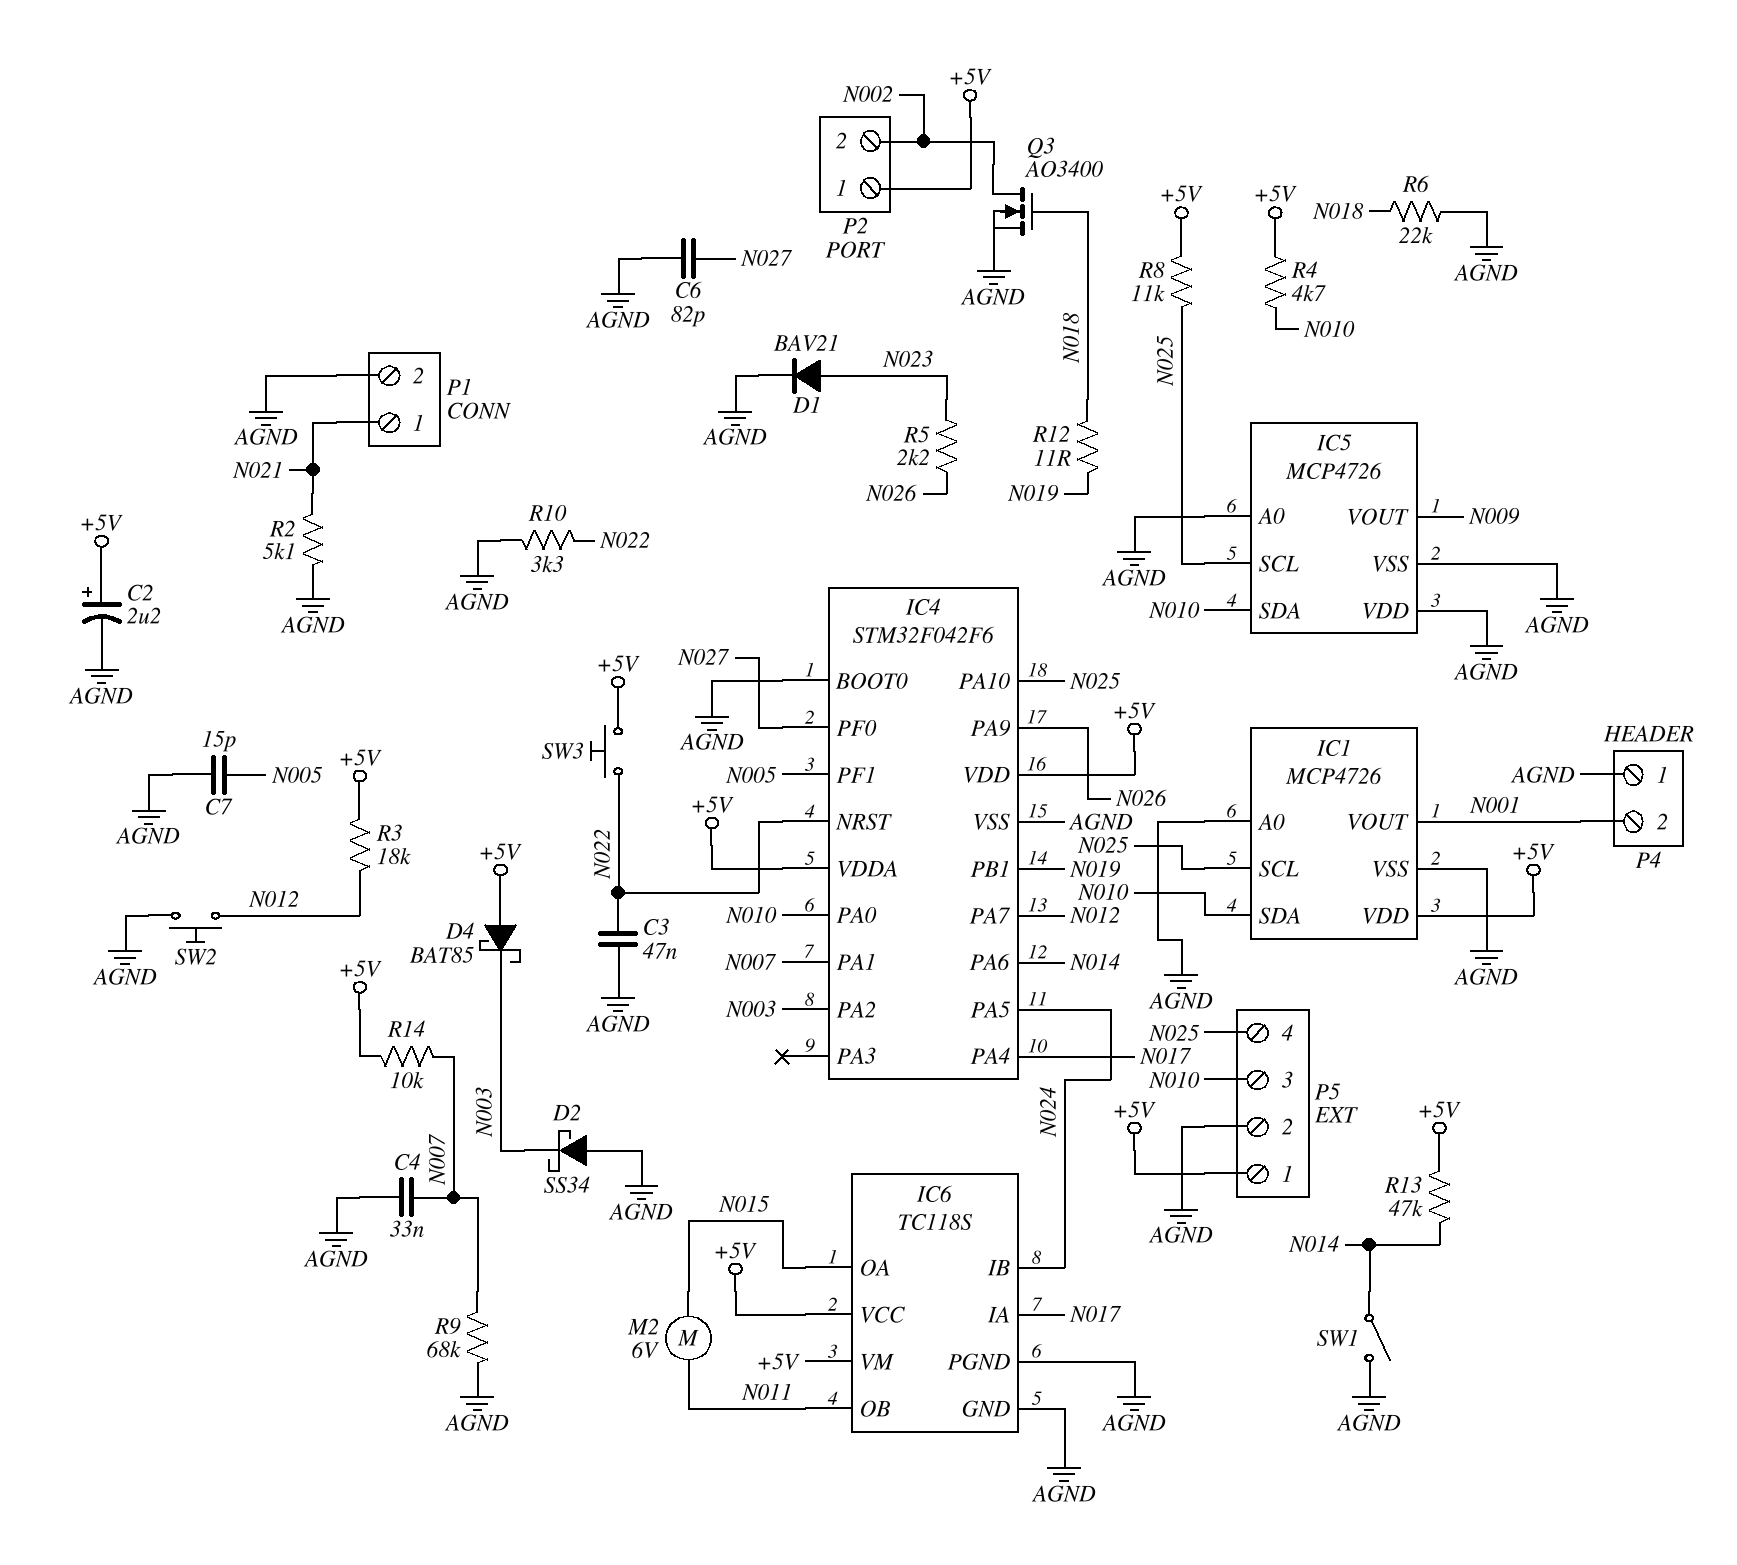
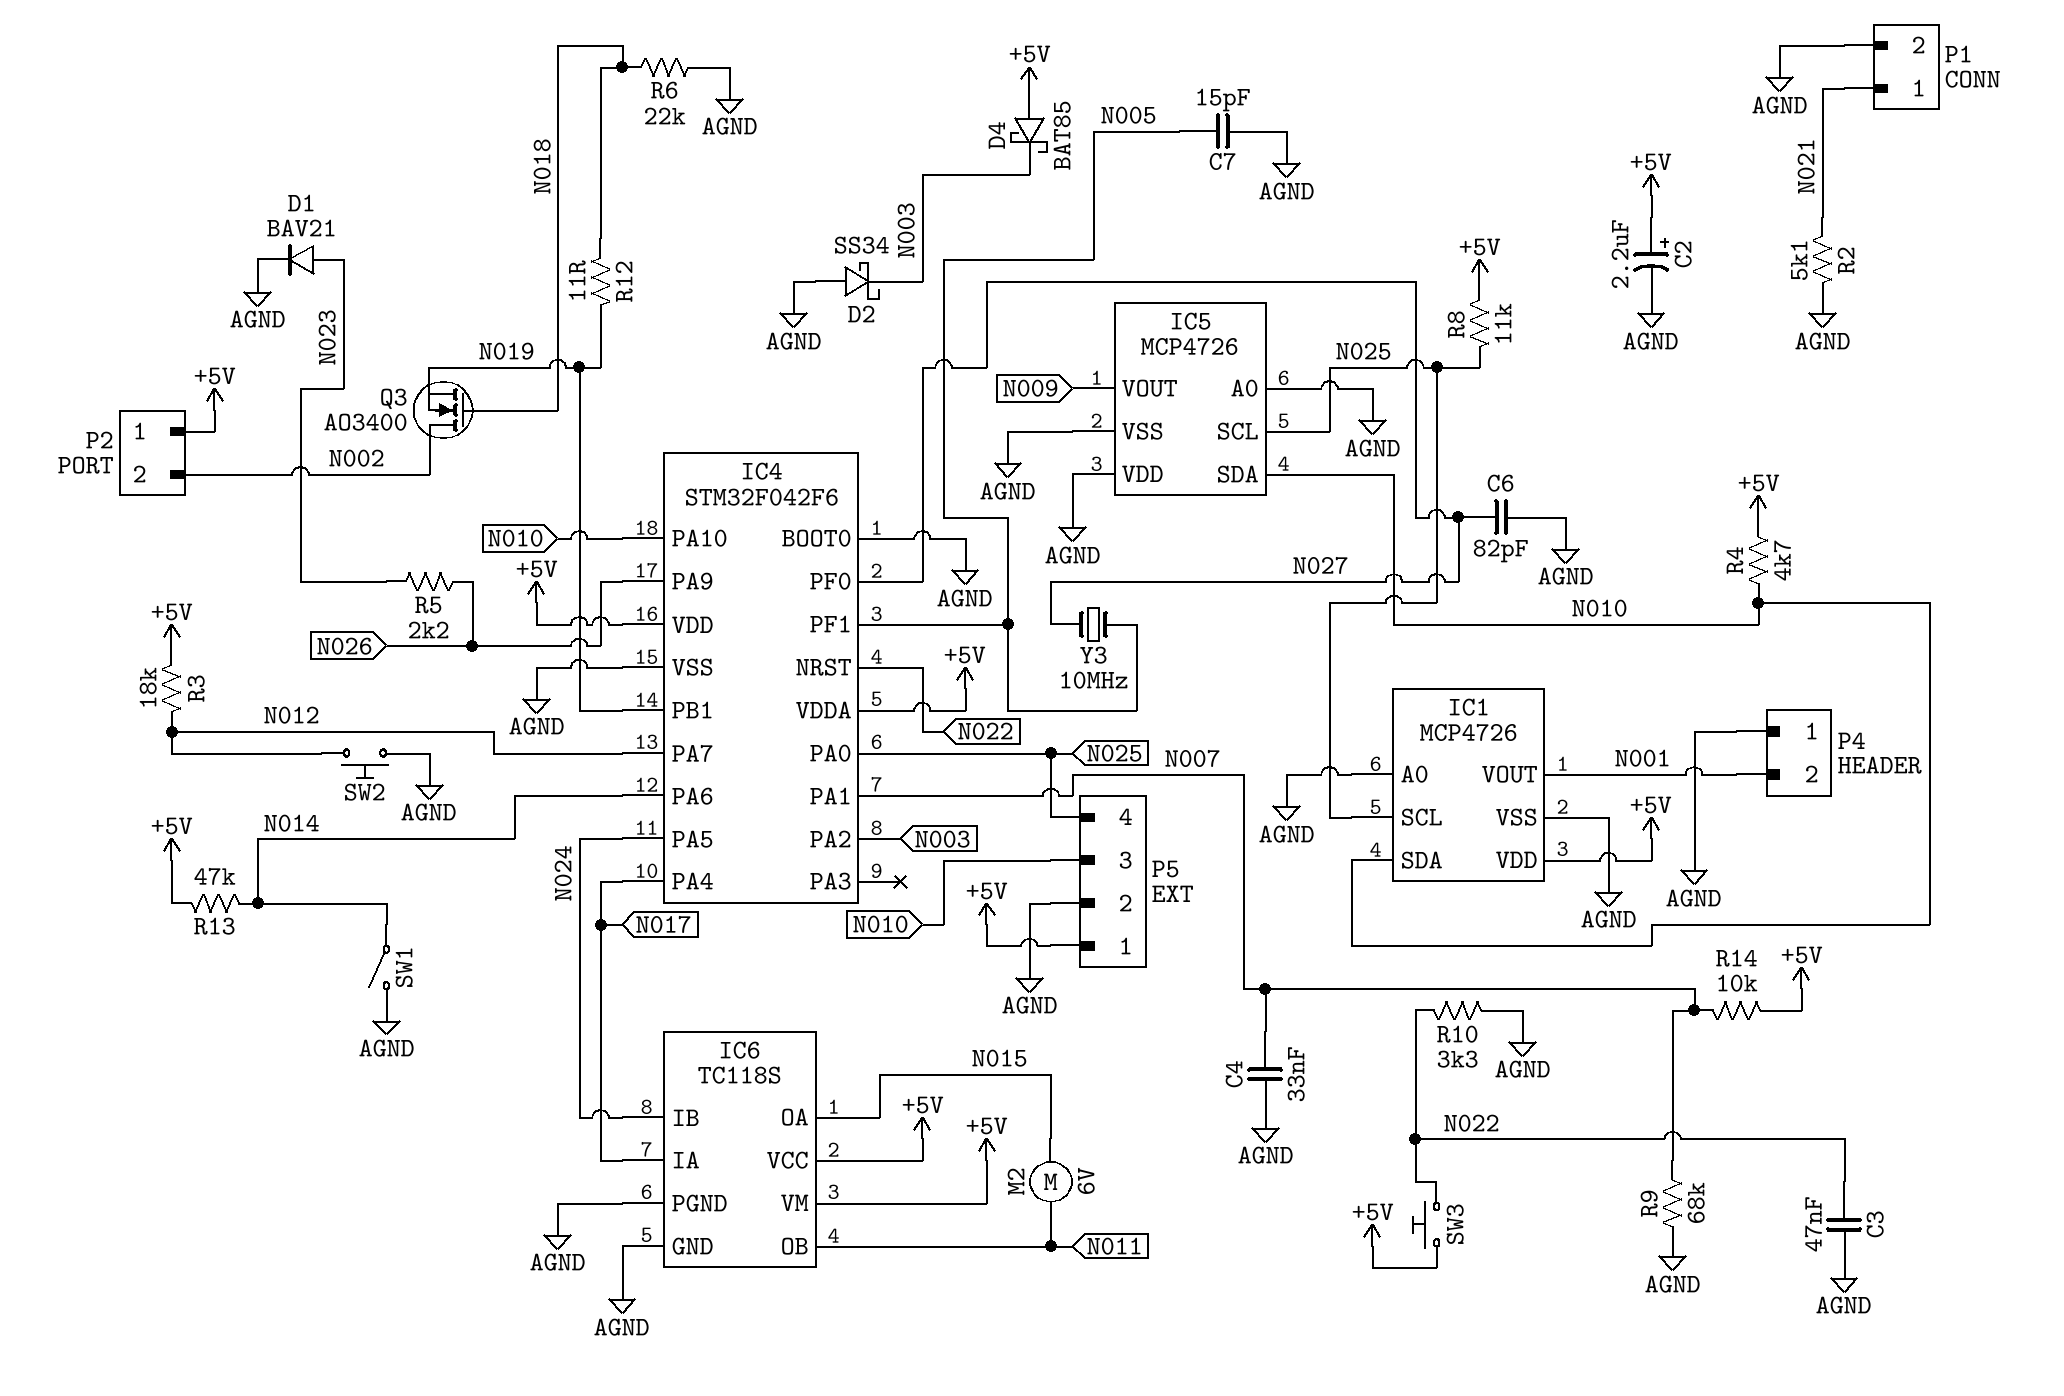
IC4 pin PA0: N010 -> N025
IC4 pin PA10: N025 -> N010
Q3: NMOS AO3400 (G N018, D N002, S AGND) -> NMOS AO3400 (G N018, D N002, S N019)
Y3: none -> 10MHz (N005, N027)

